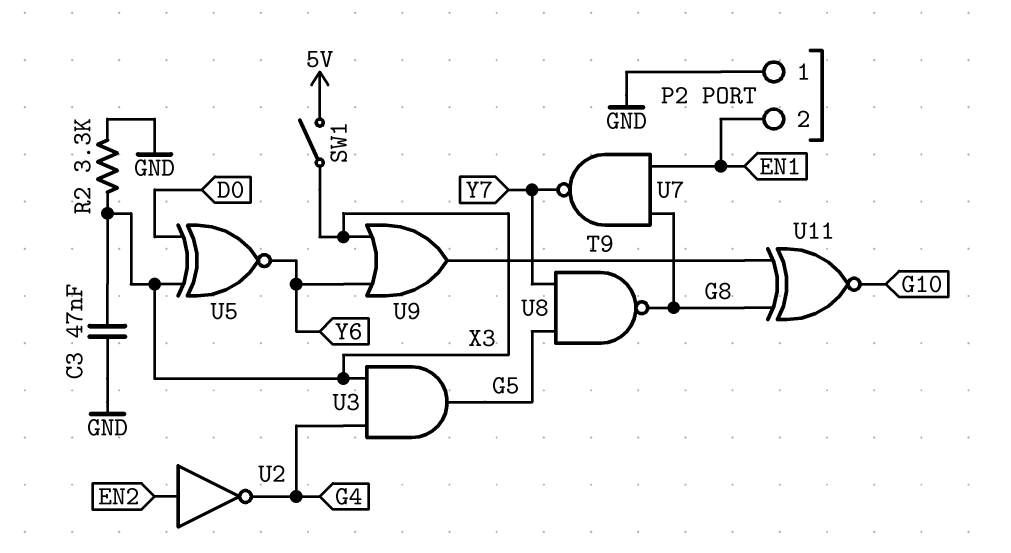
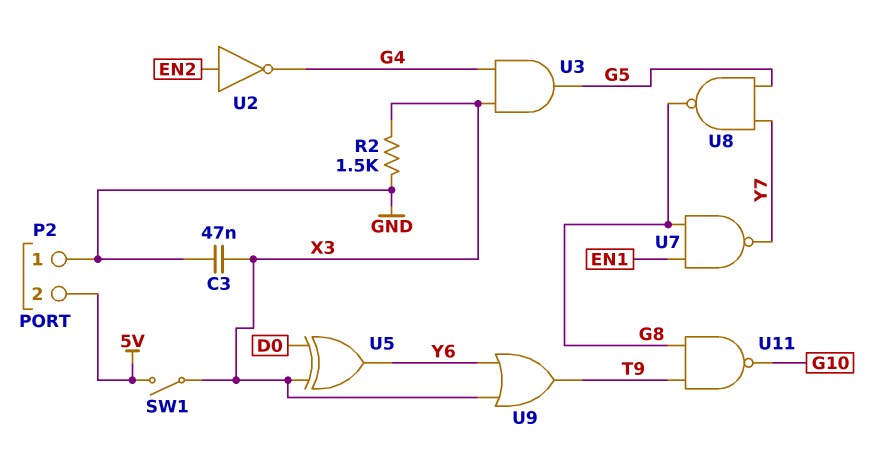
P2 pin 2: EN1 -> 5V
R2: 3.3k (GND, X3) -> 1.5k (GND, X3)
U5: XNOR (in D0, in X3, out Y6) -> XOR (in D0, in X3, out Y6)
U11: XNOR (in G8, in T9, out G10) -> NAND (in G8, in T9, out G10)

